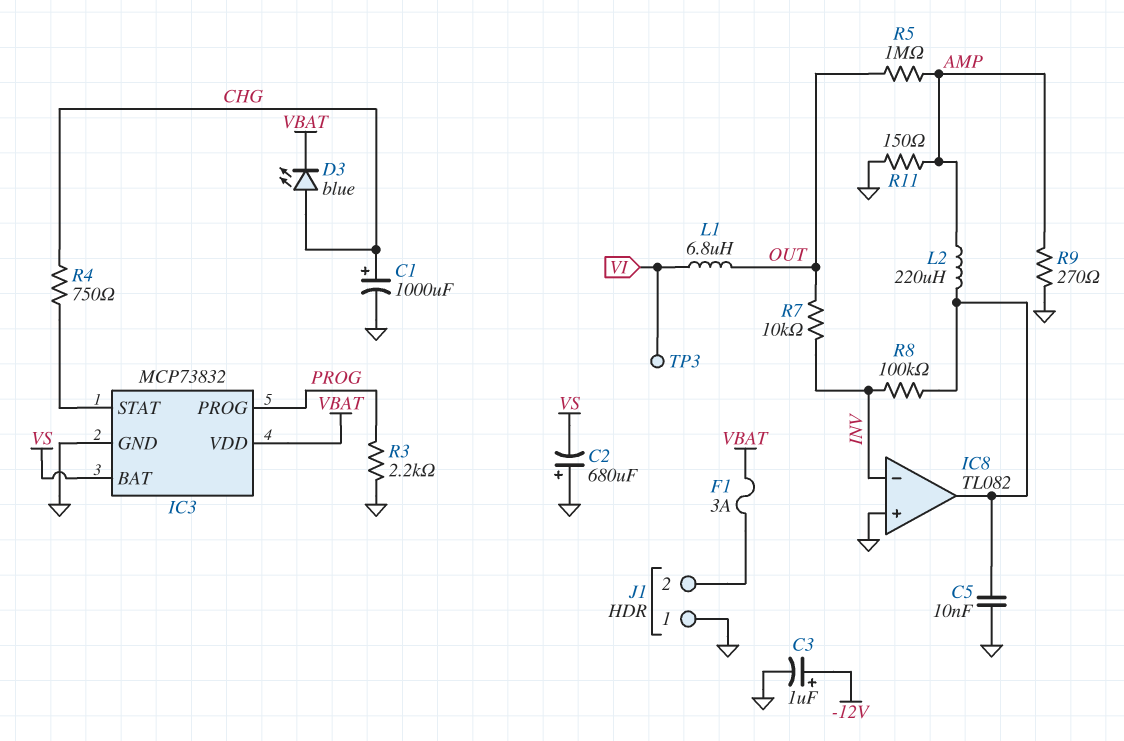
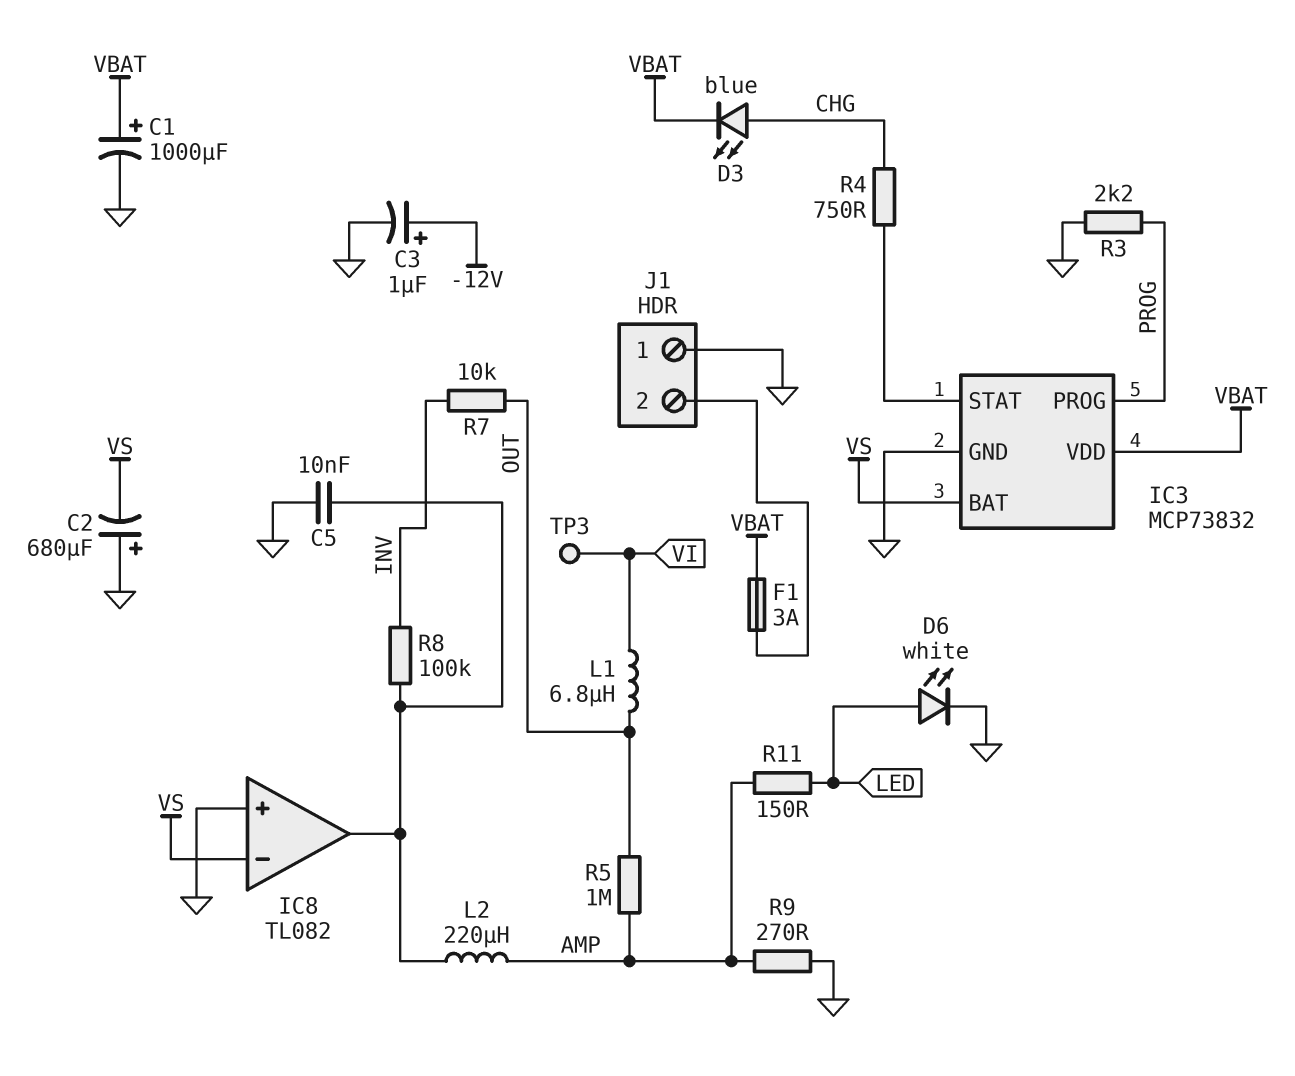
C1: 1000uF (plus CHG, minus GND) -> 1000uF (plus VBAT, minus GND)
D6: none -> LED white (A LED, K GND)
IC8 pin in-: INV -> VS
R11: 150 (AMP, GND) -> 150 (AMP, LED)

